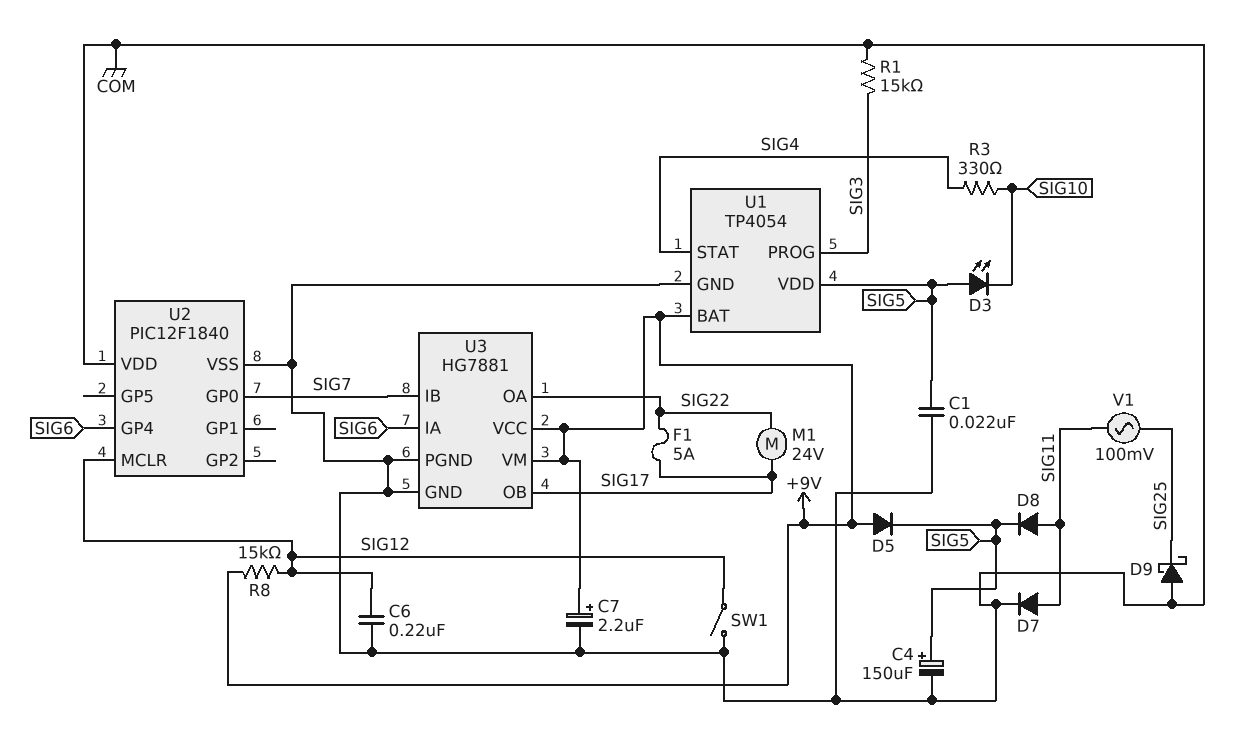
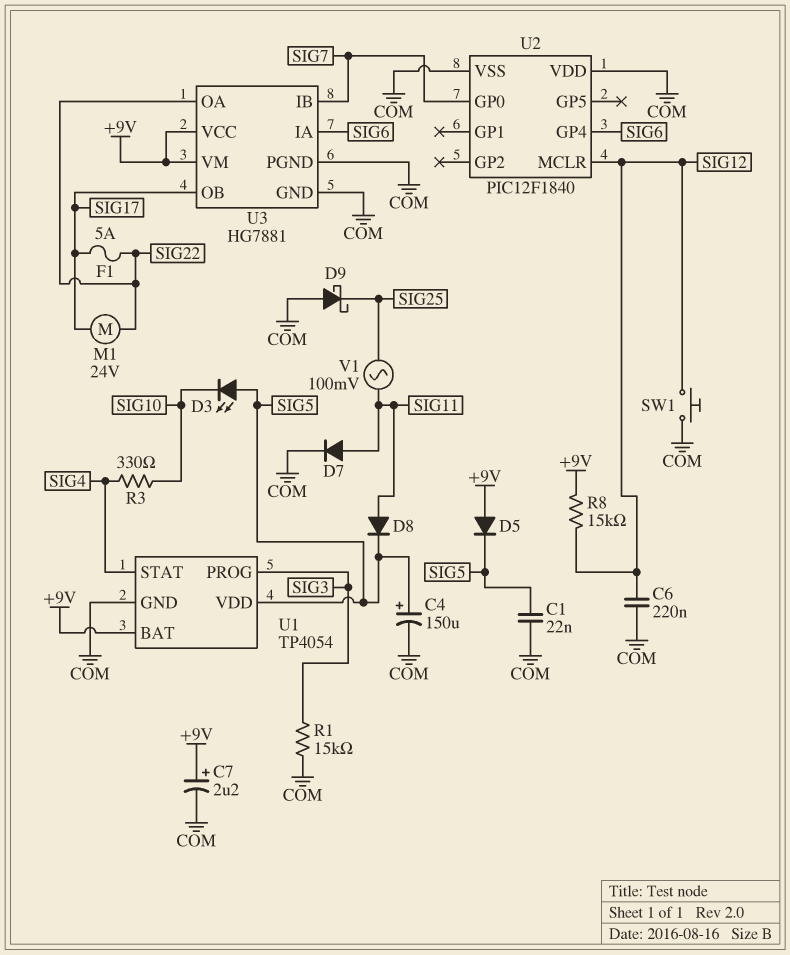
SW1: switch (COM, SIG12) -> button (COM, SIG12)

